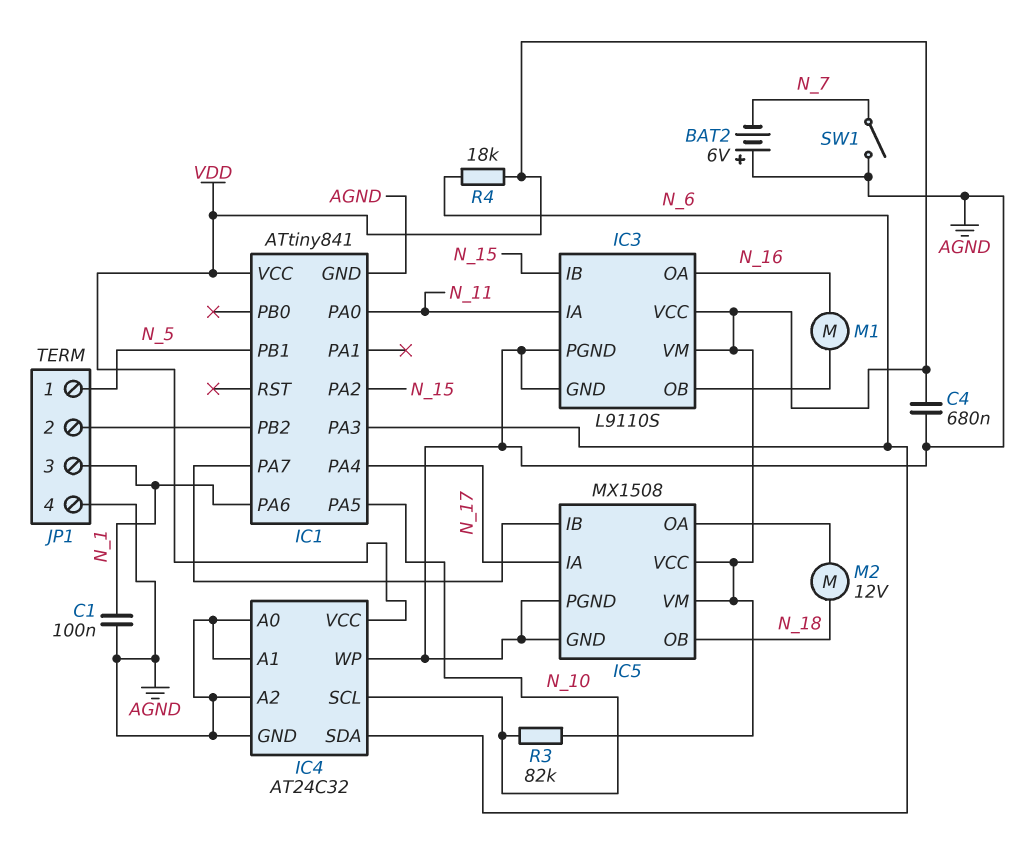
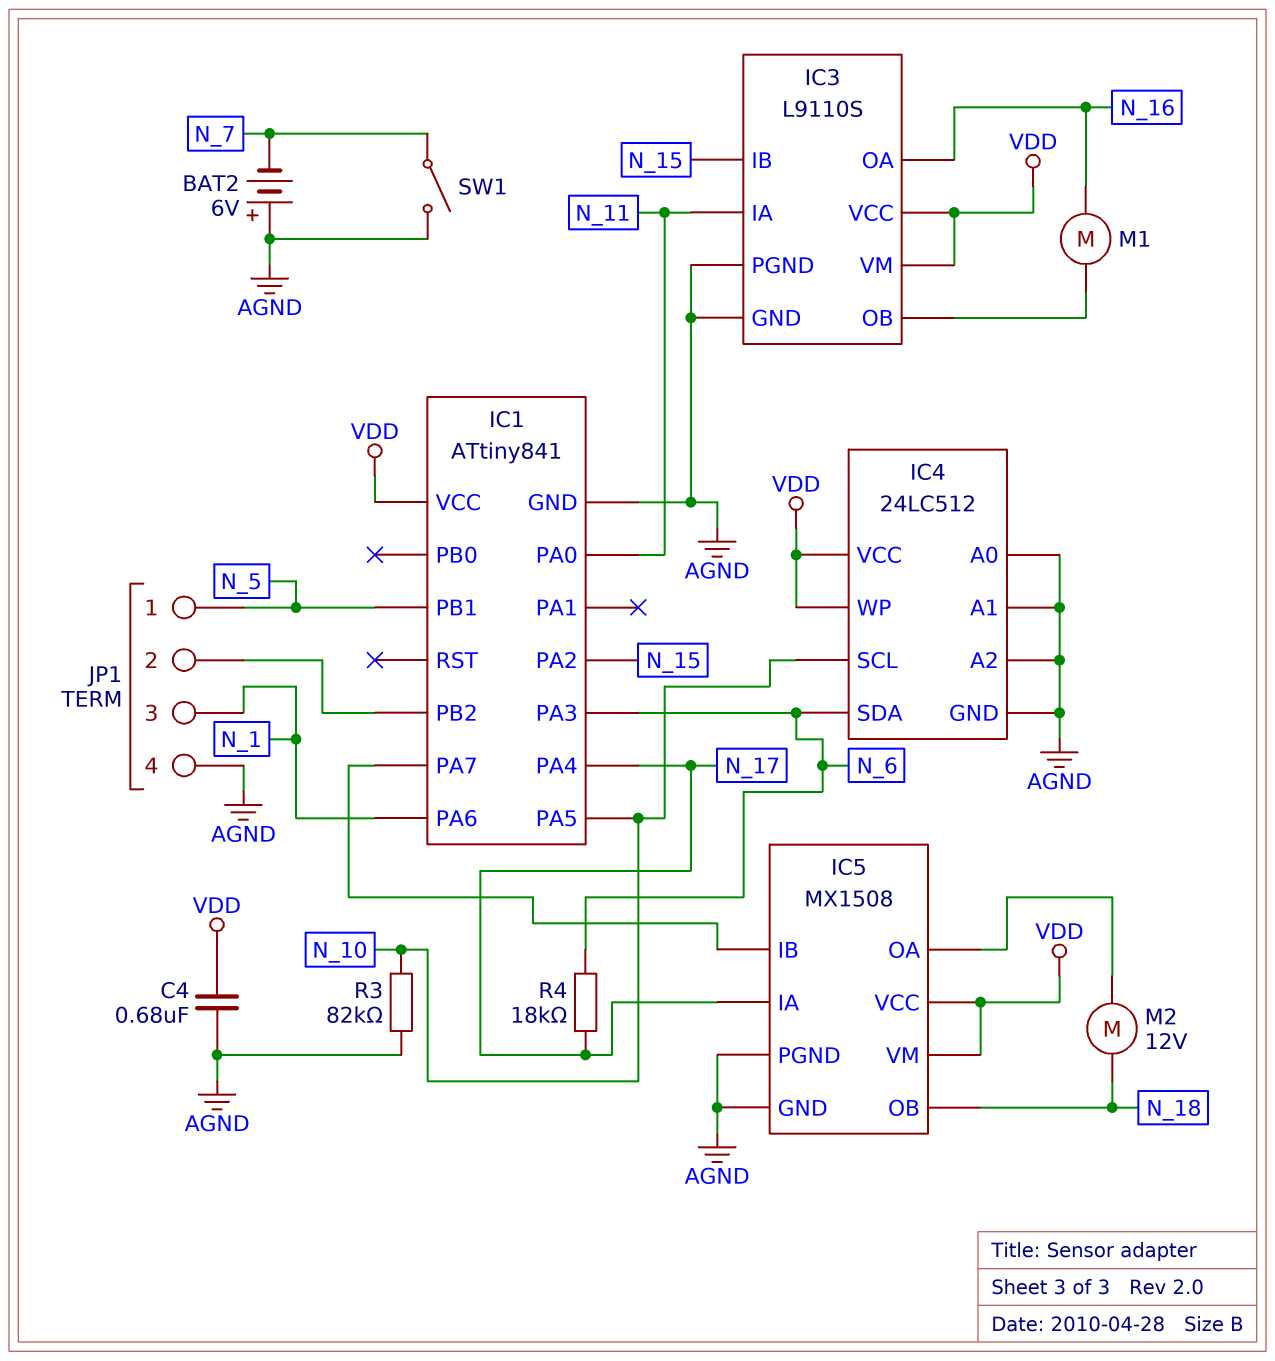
C1: 100nF (AGND, N_1) -> none
IC4: AT24C32 -> 24LC512
IC4 pin WP: AGND -> VDD
R3: 82k (N_10, VDD) -> 82k (AGND, N_10)
R4: 18k (N_6, VDD) -> 18k (N_6, N_17)

